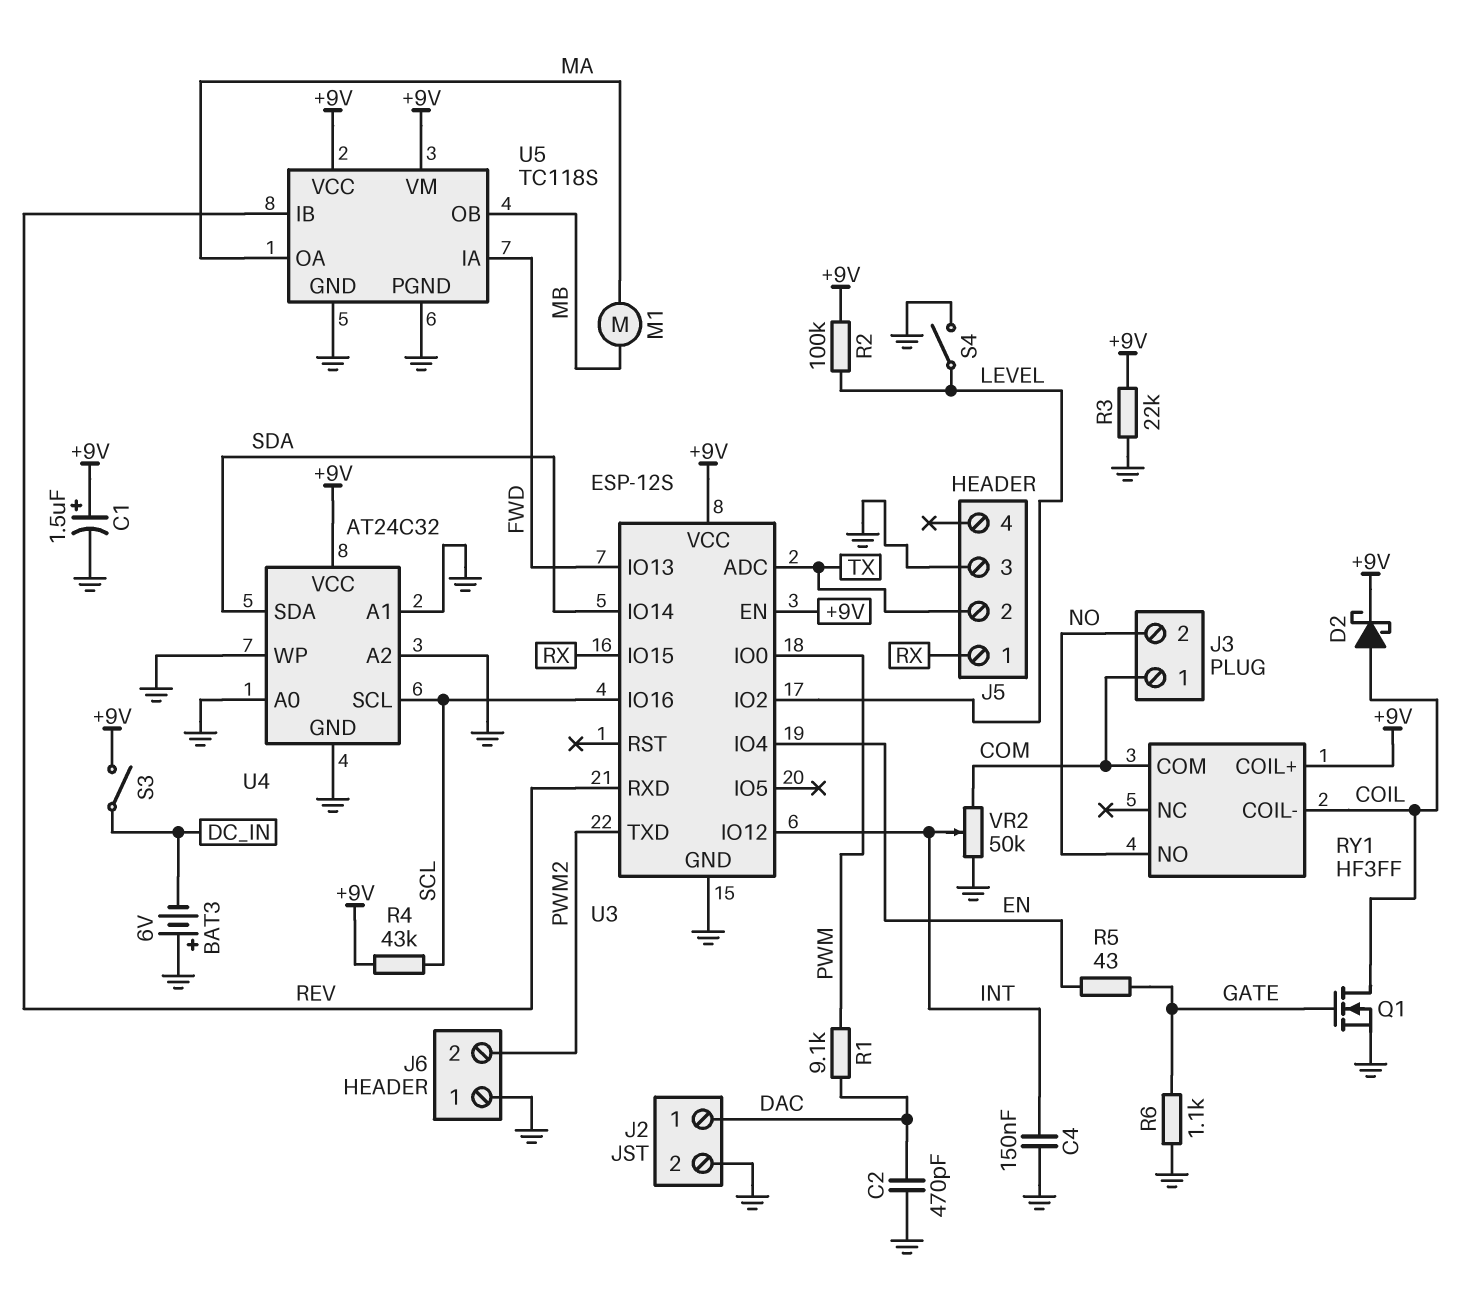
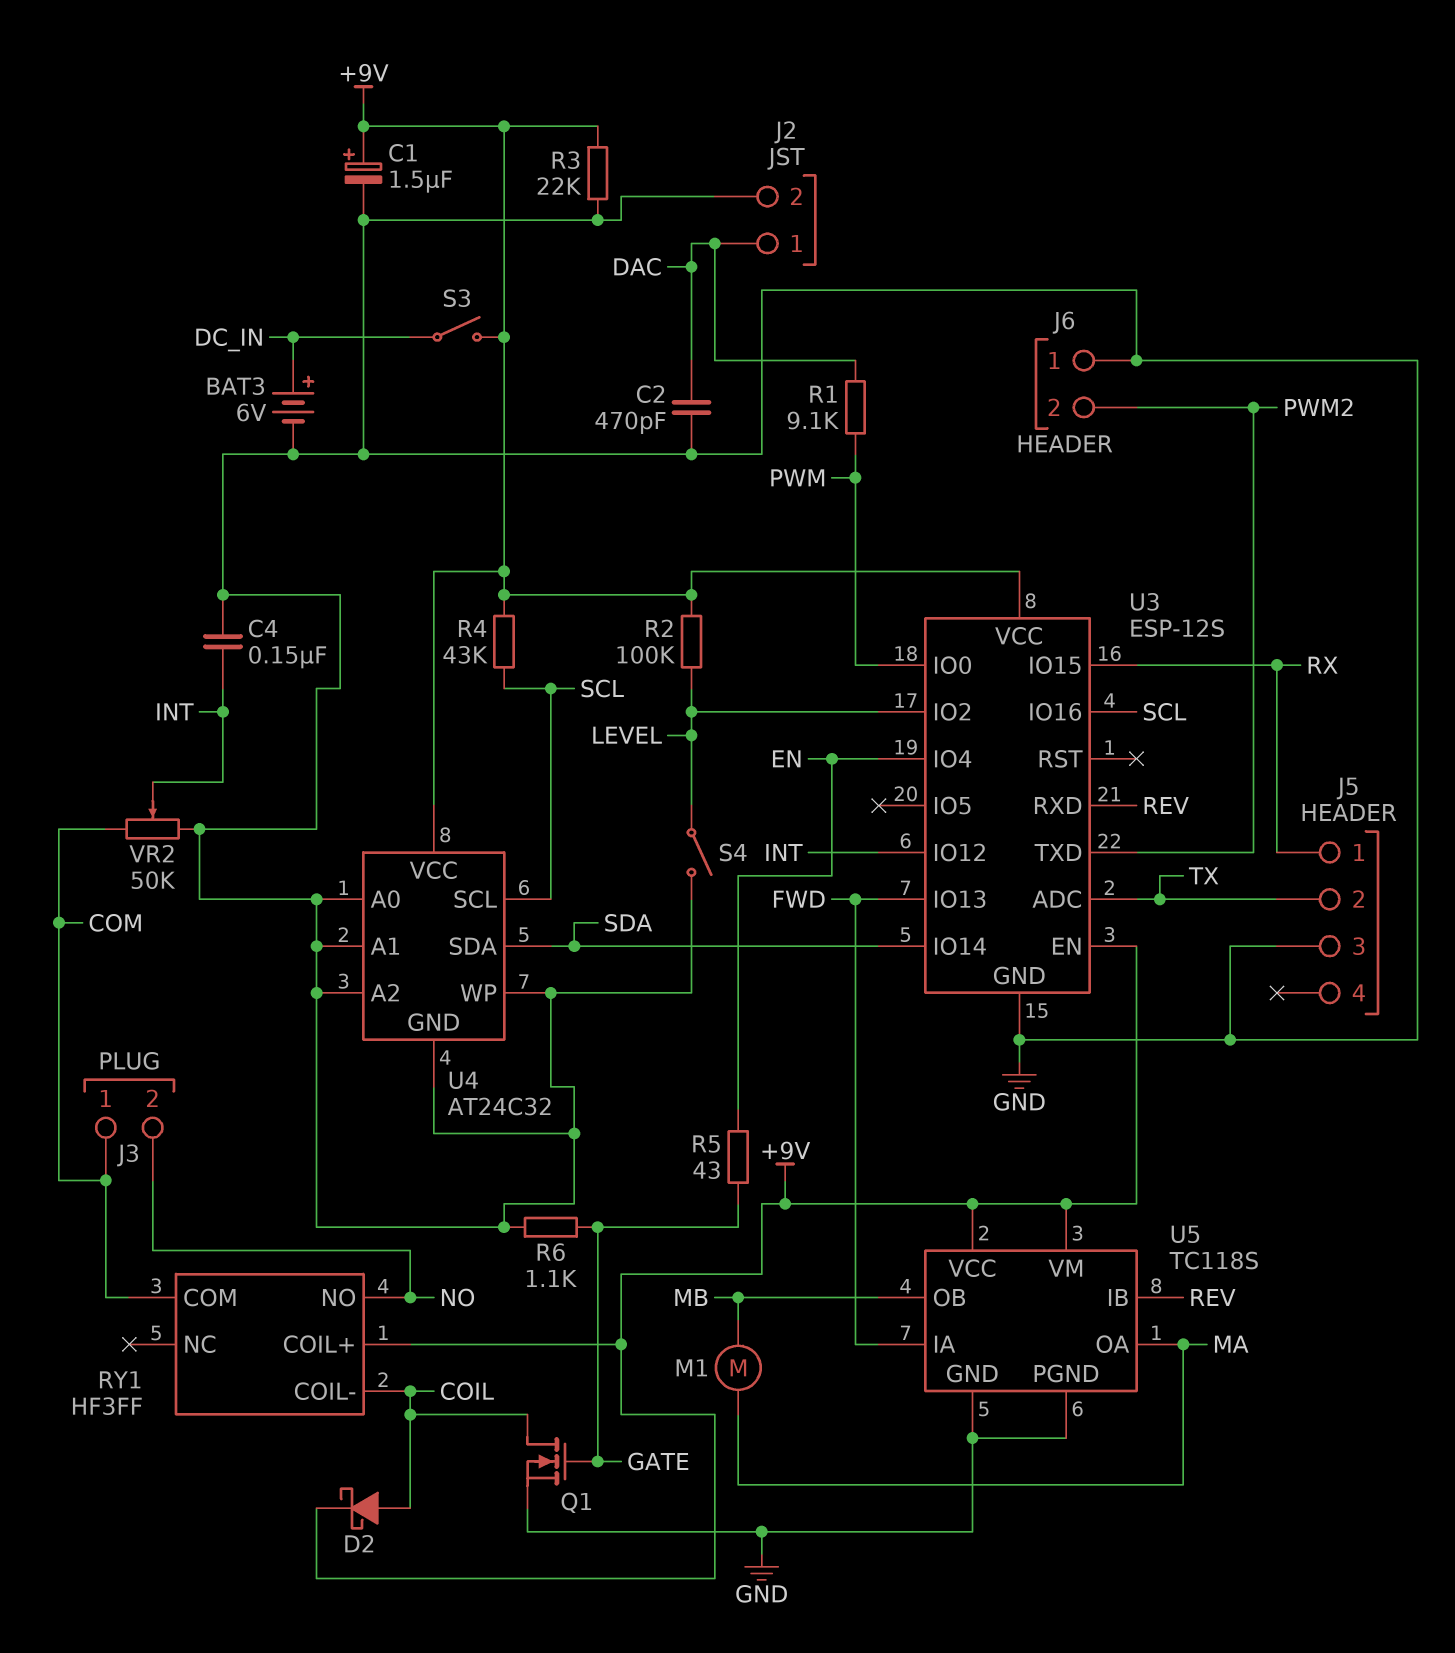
BAT3: 6V (plus GND, minus DC_IN) -> 6V (plus DC_IN, minus GND)

